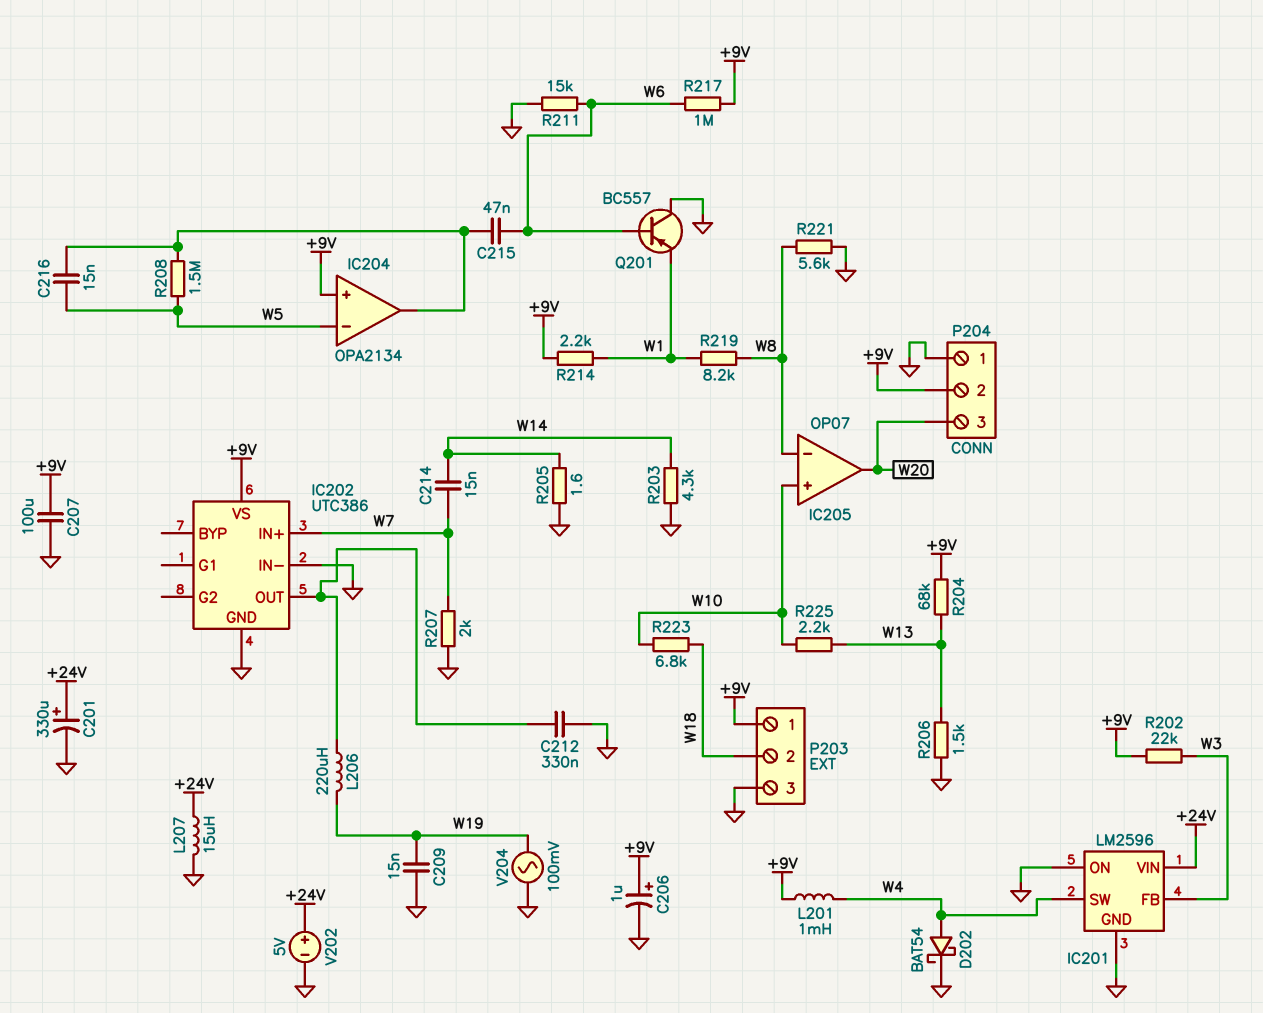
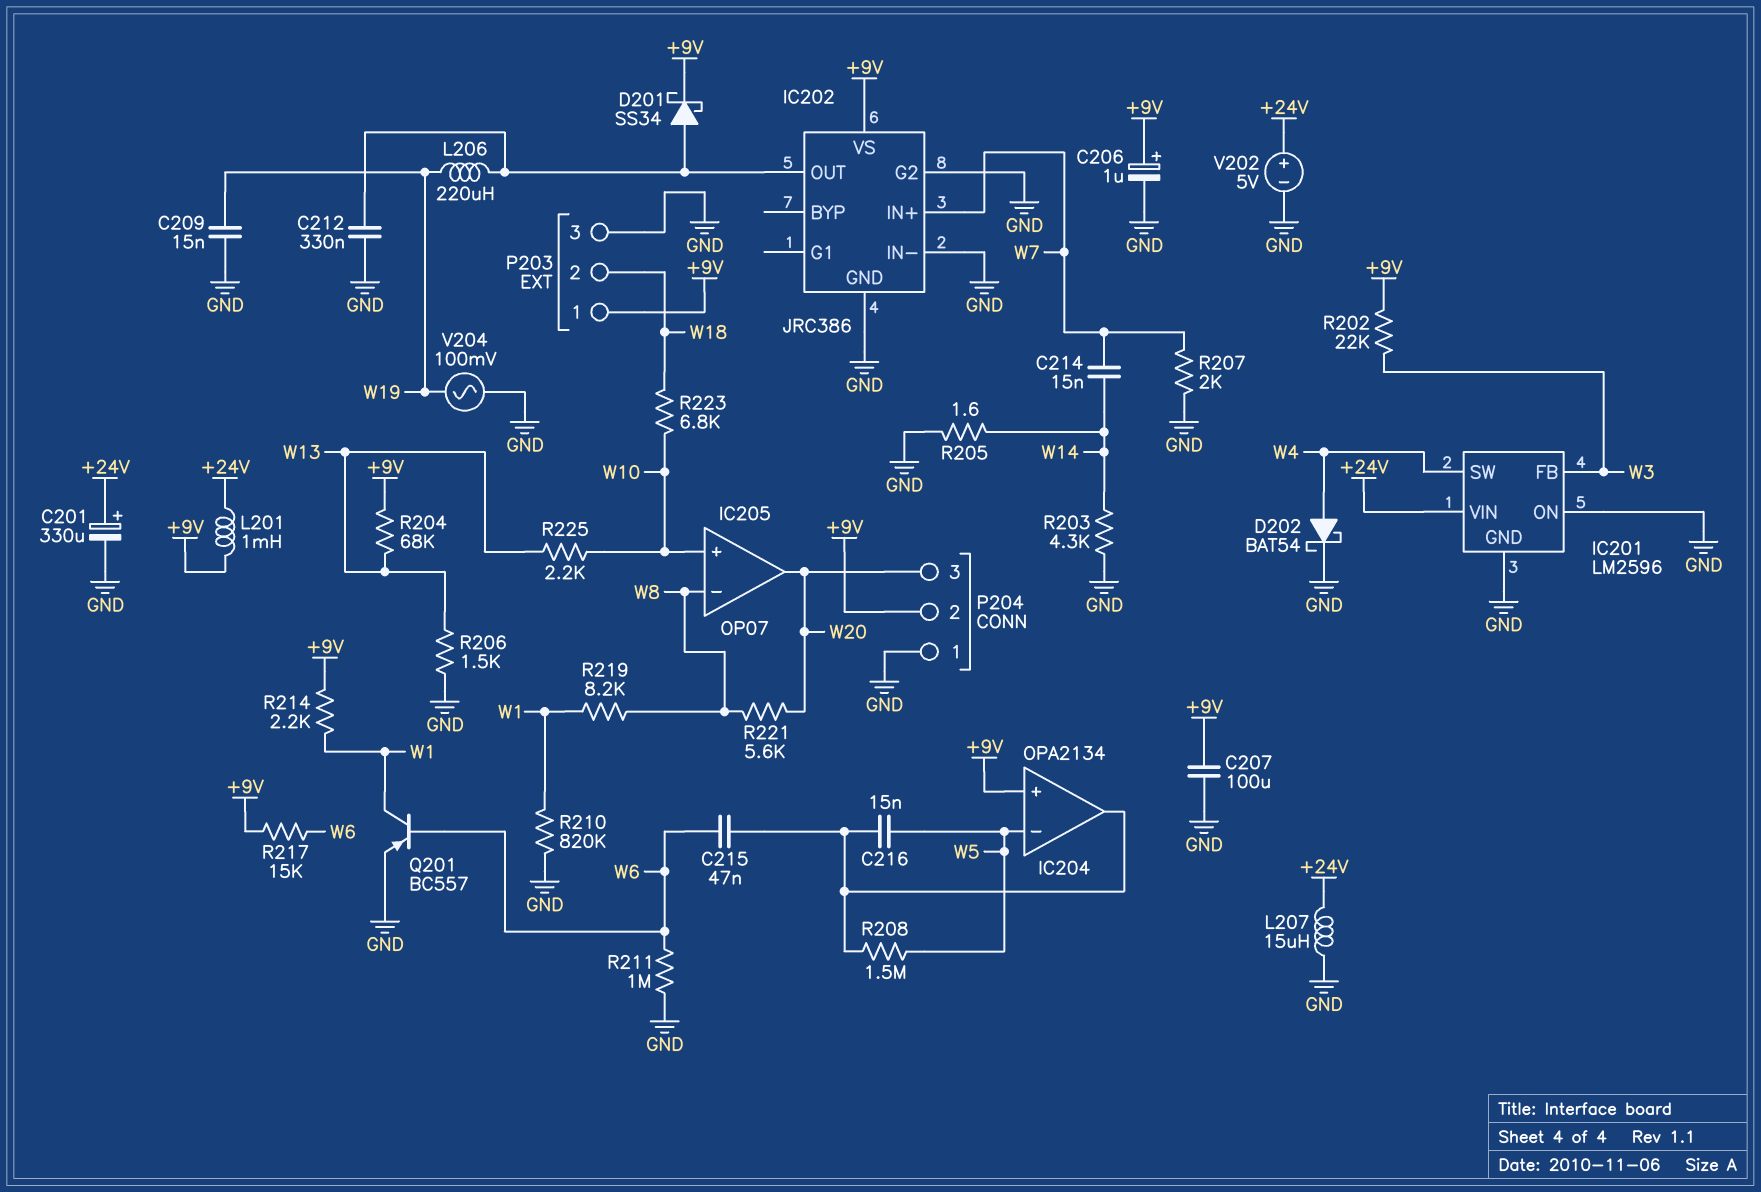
D201: none -> schottky SS34 (A IC202/OUT, K +9V)
IC202: UTC386 -> JRC386
IC202 pin G2: none -> GND
L201: 1mH (+9V, W4) -> 1mH (+9V, +24V)
Q201: PNP BC557 (B W6, C GND, E W1) -> PNP BC557 (B W6, C W1, E GND)
R210: none -> 820k (GND, W1)
R211: 15k (GND, W6) -> 1M (GND, W6)
R217: 1M (+9V, W6) -> 15k (+9V, W6)
R221: 5.6k (GND, W8) -> 5.6k (W8, W20)

